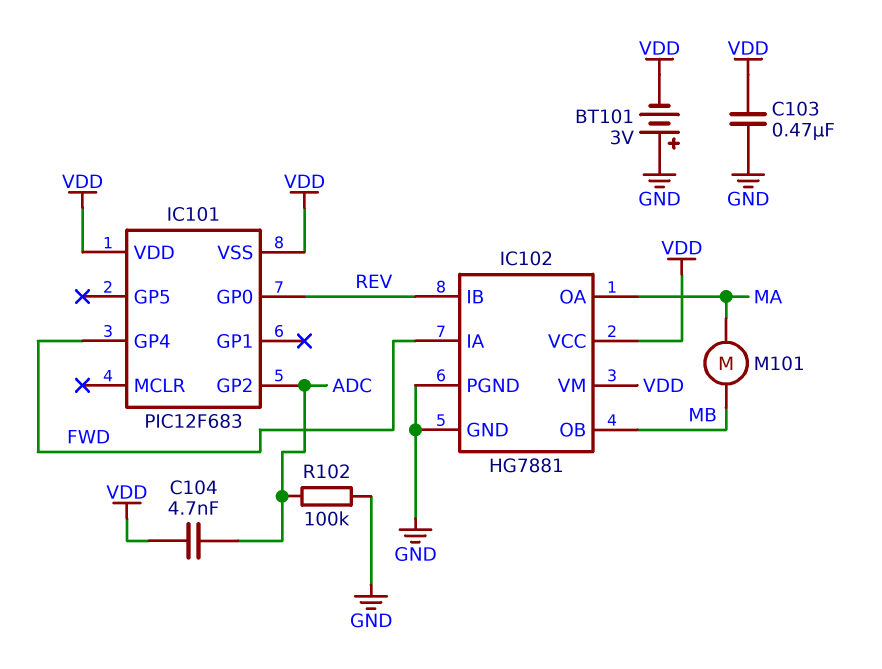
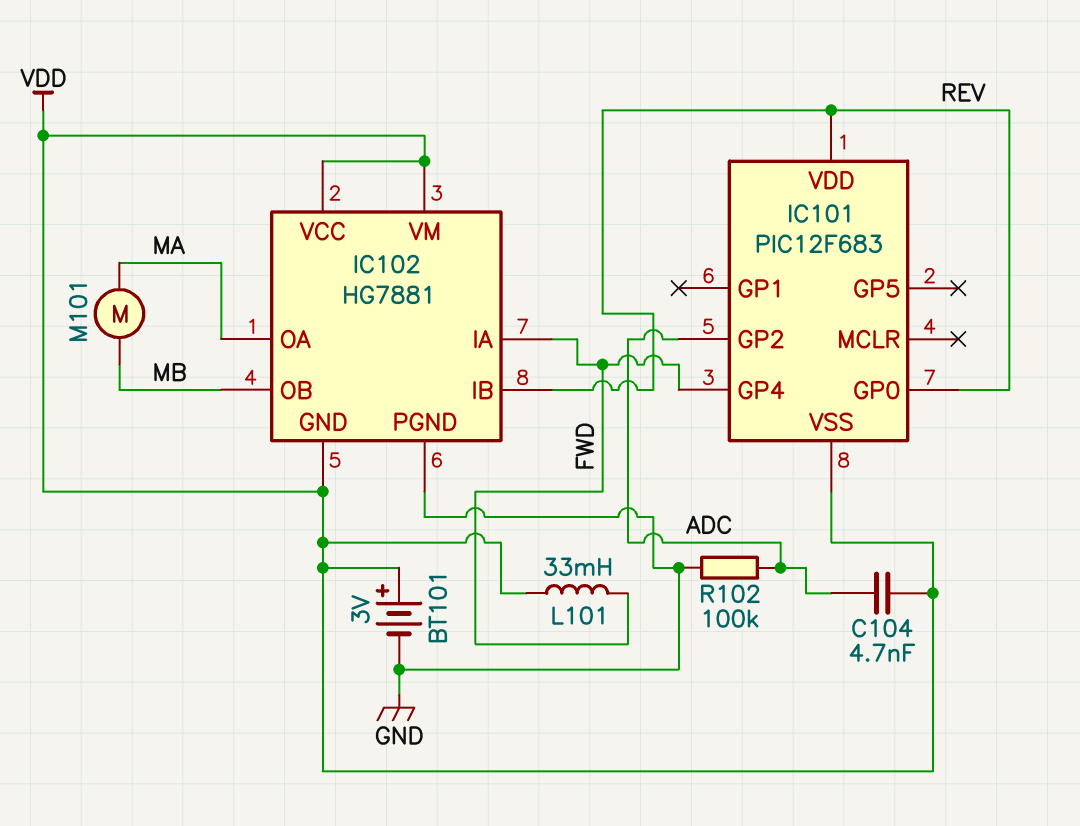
BT101: 3V (plus GND, minus VDD) -> 3V (plus VDD, minus GND)
C103: 470nF (GND, VDD) -> none
IC101 pin VDD: VDD -> REV
IC102 pin GND: GND -> VDD
L101: none -> 33mH (FWD, VDD)

